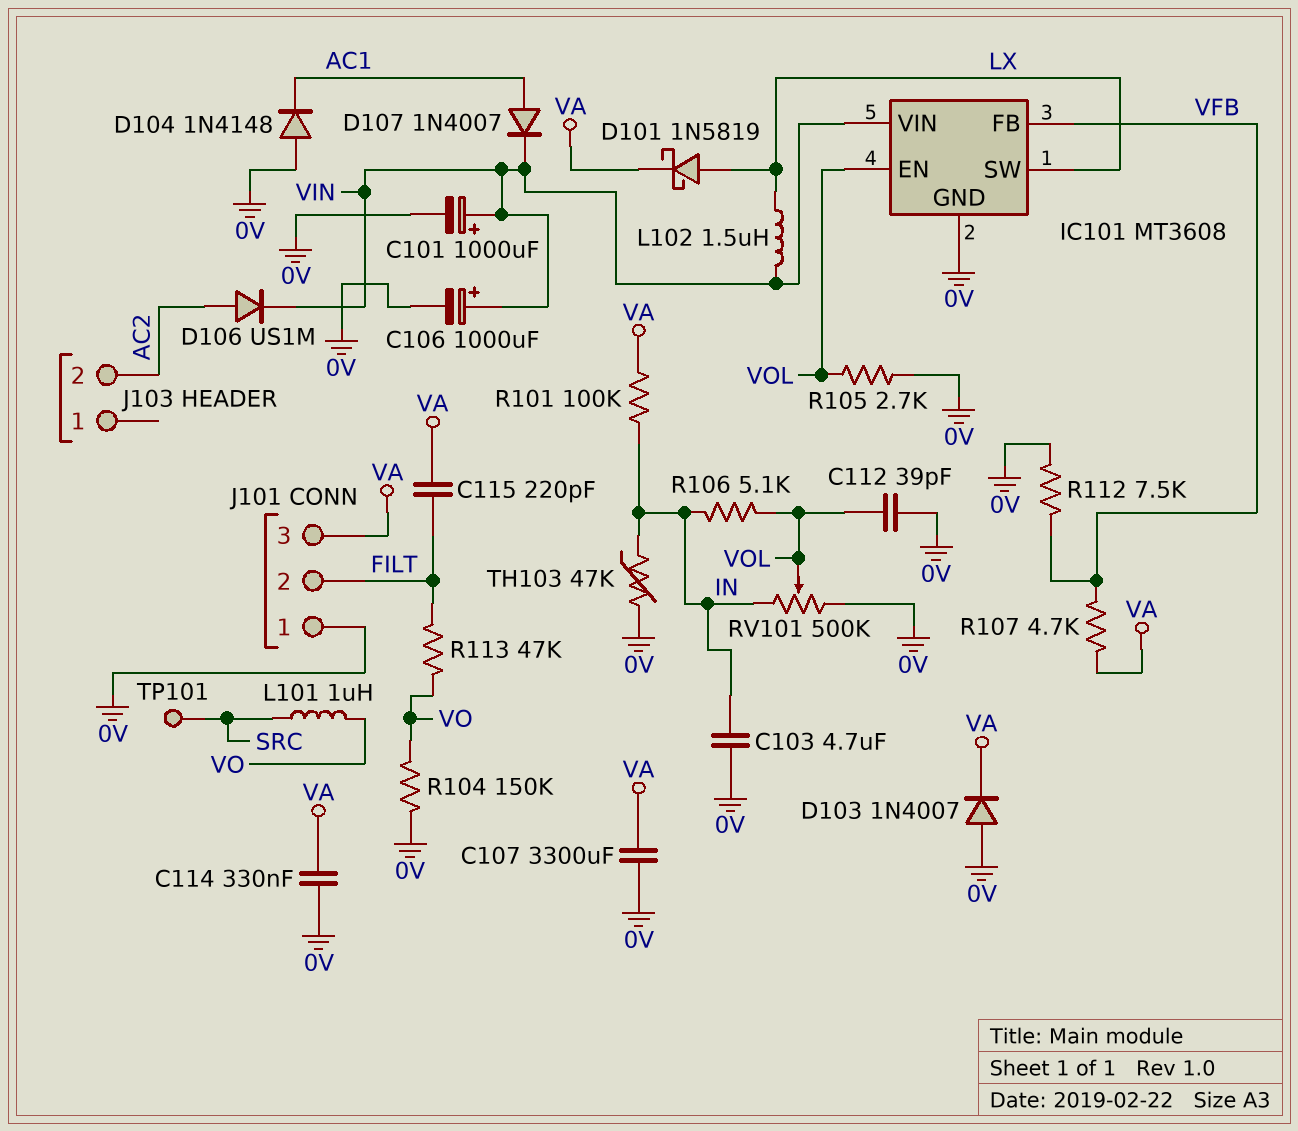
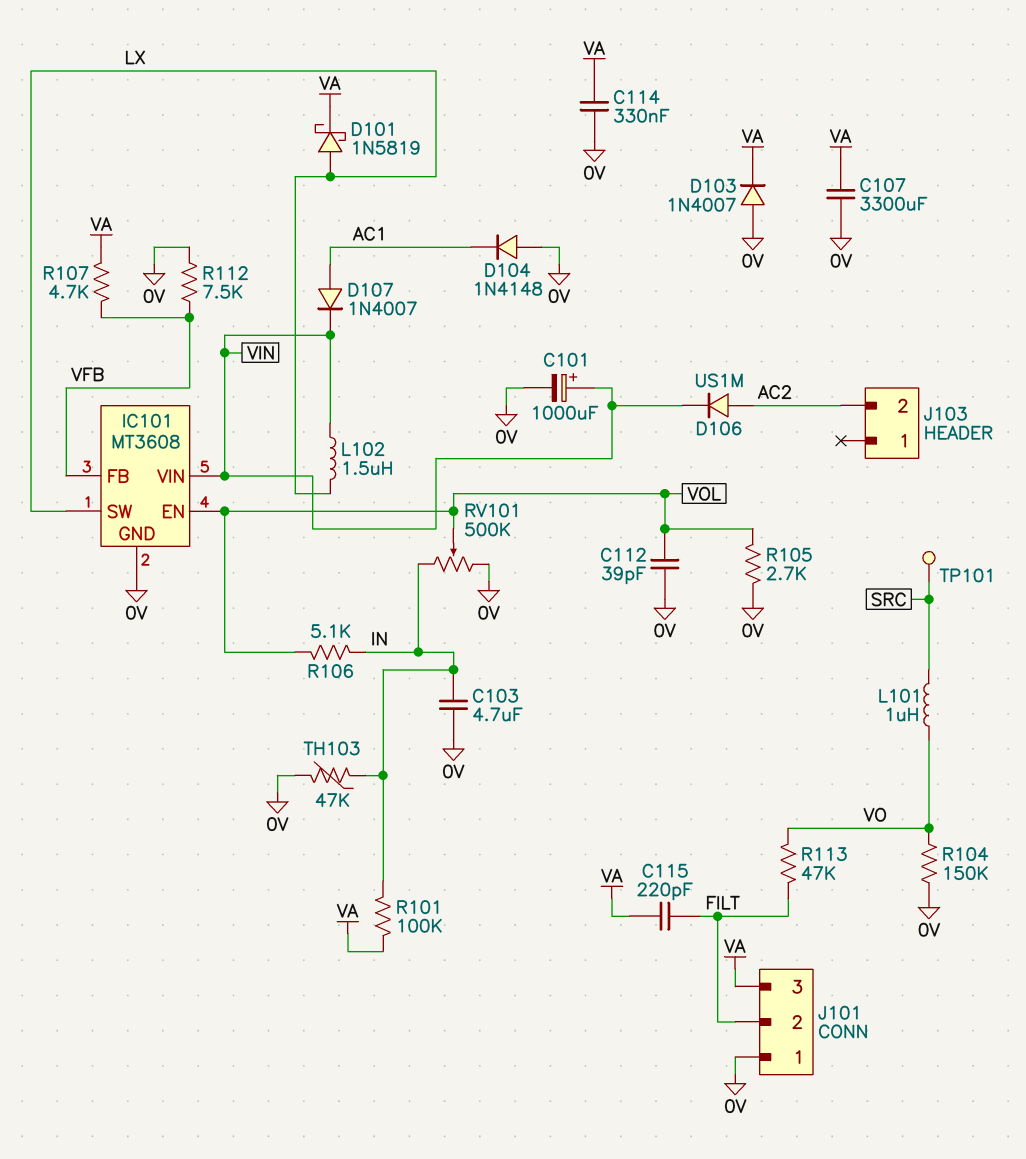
C106: 1000uF (plus VIN, minus 0V) -> none

